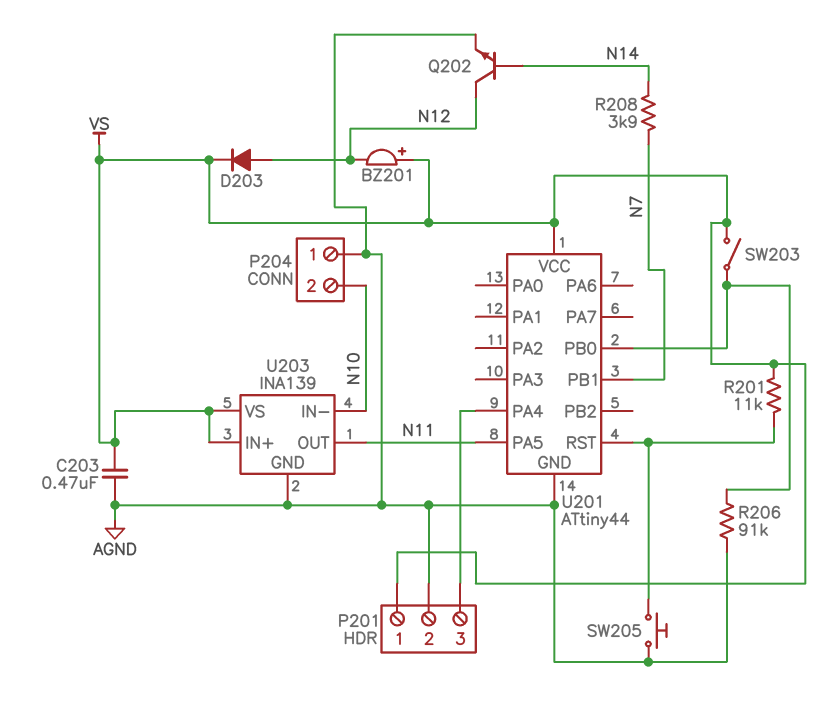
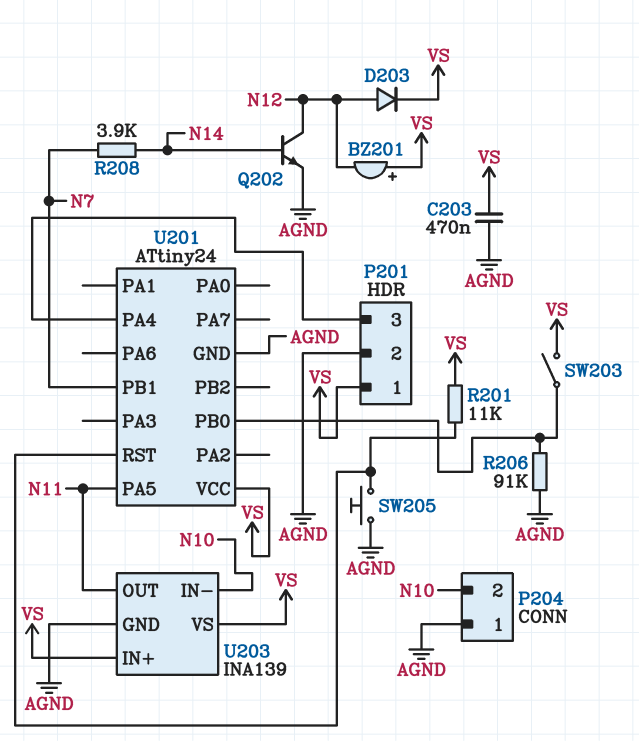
U201: ATtiny44 -> ATtiny24

